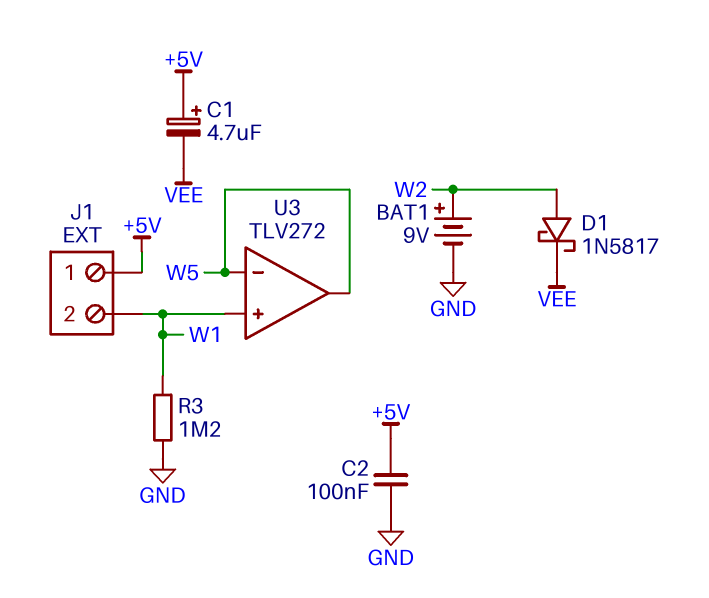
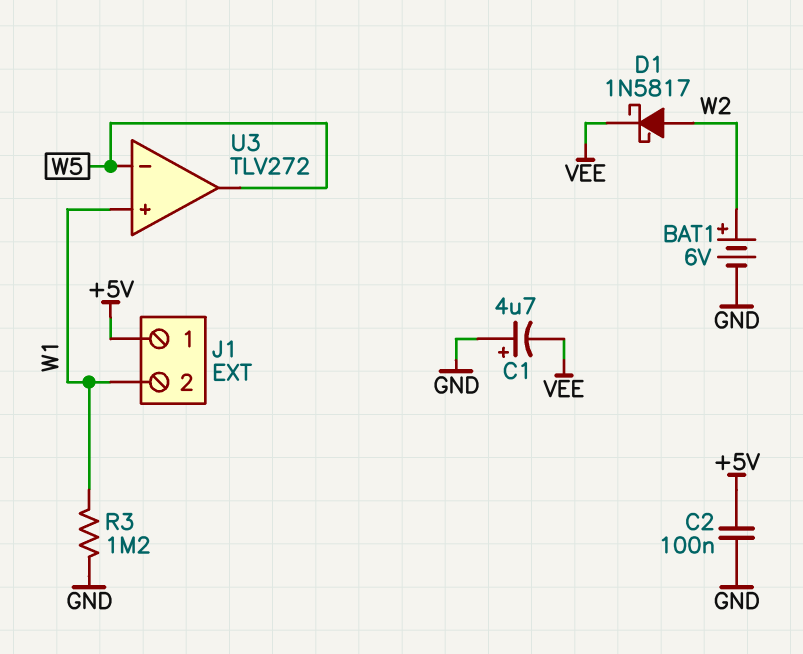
BAT1: 9V (plus W2, minus GND) -> 6V (plus W2, minus GND)
C1: 4.7uF (plus +5V, minus VEE) -> 4.7uF (plus GND, minus VEE)

